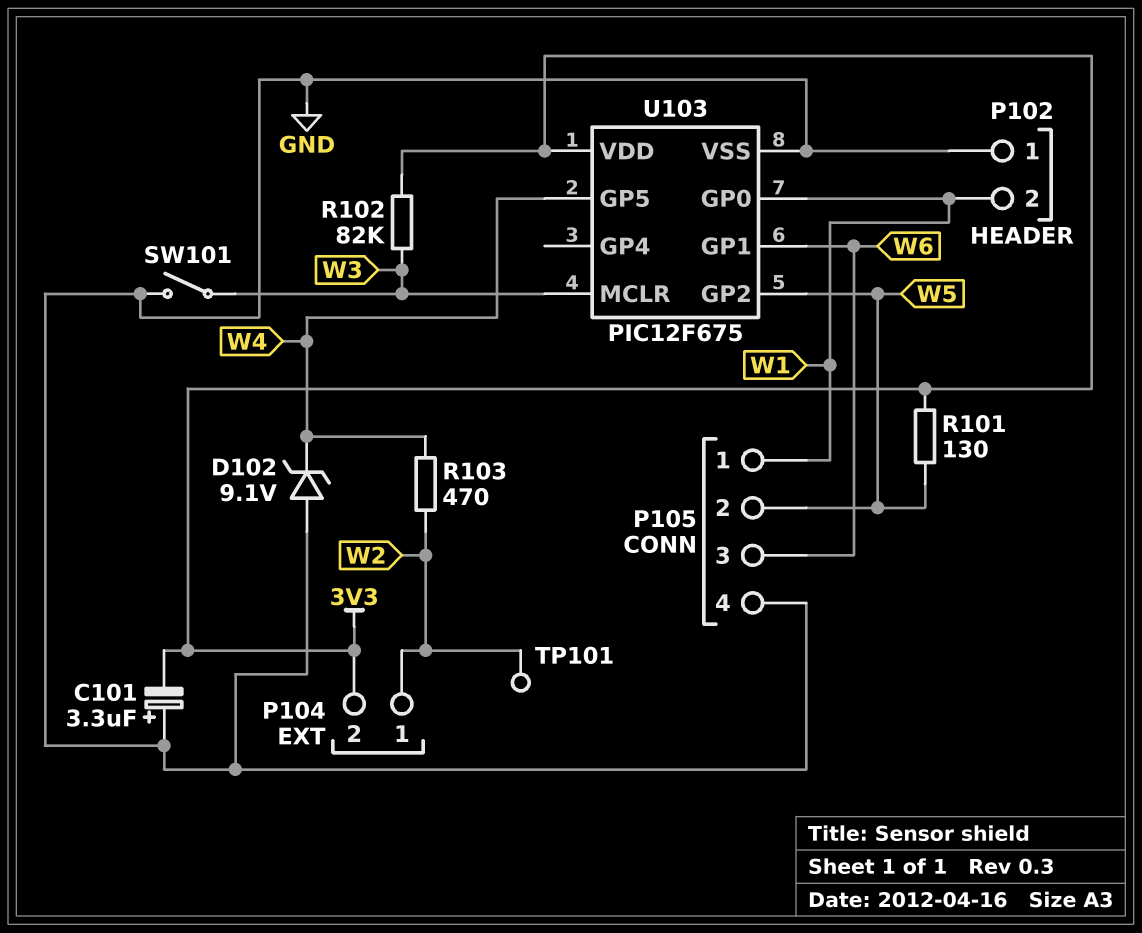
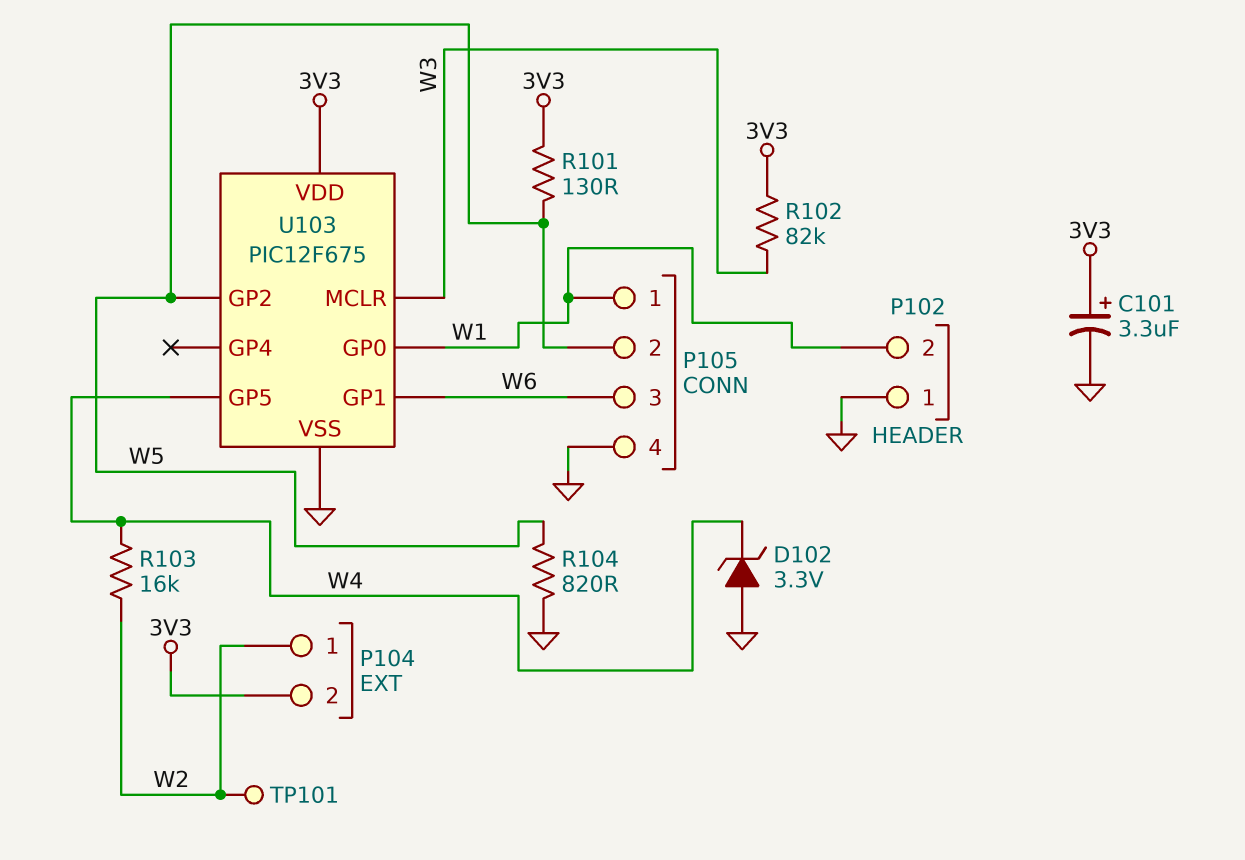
C101: 3.3uF (plus GND, minus 3V3) -> 3.3uF (plus 3V3, minus GND)
D102: zener 9.1V (A GND, K W4) -> zener 3.3V (A GND, K W4)
R103: 470 (W2, W4) -> 16k (W2, W4)
R104: none -> 820 (GND, W5)
SW101: switch (GND, W3) -> none

